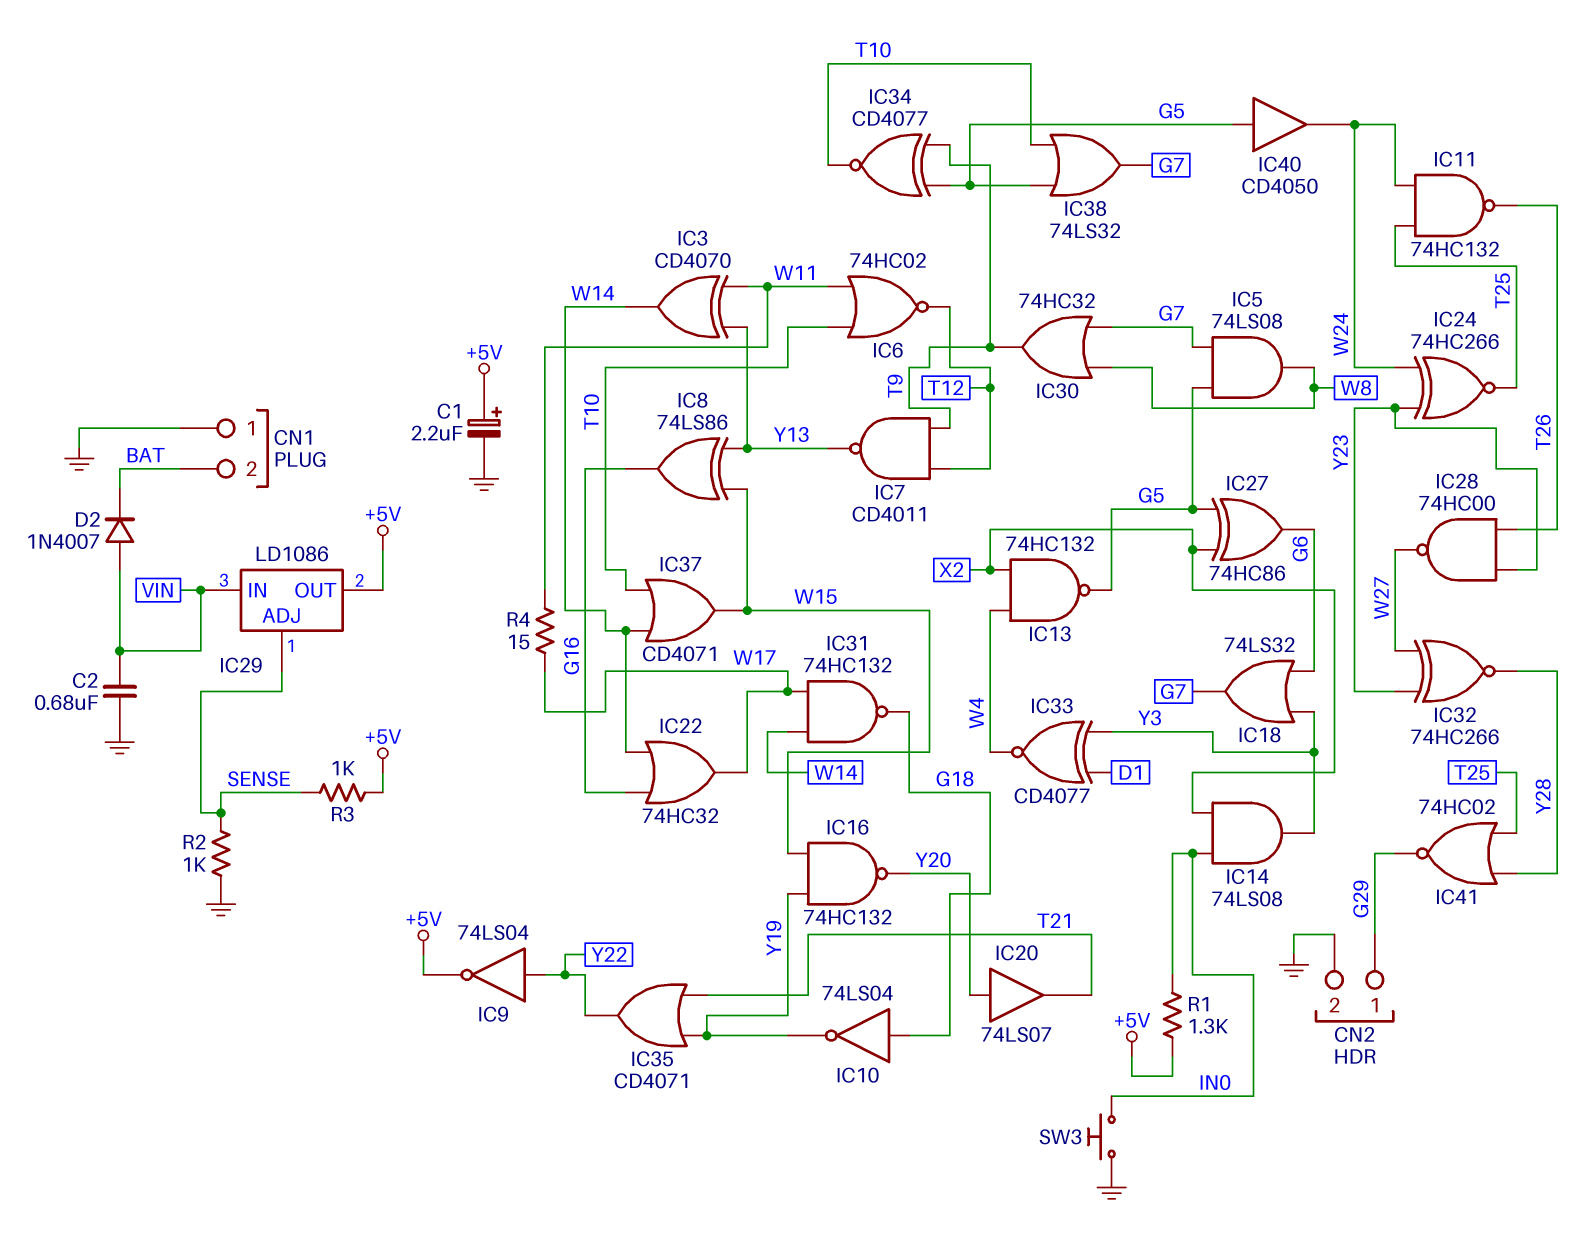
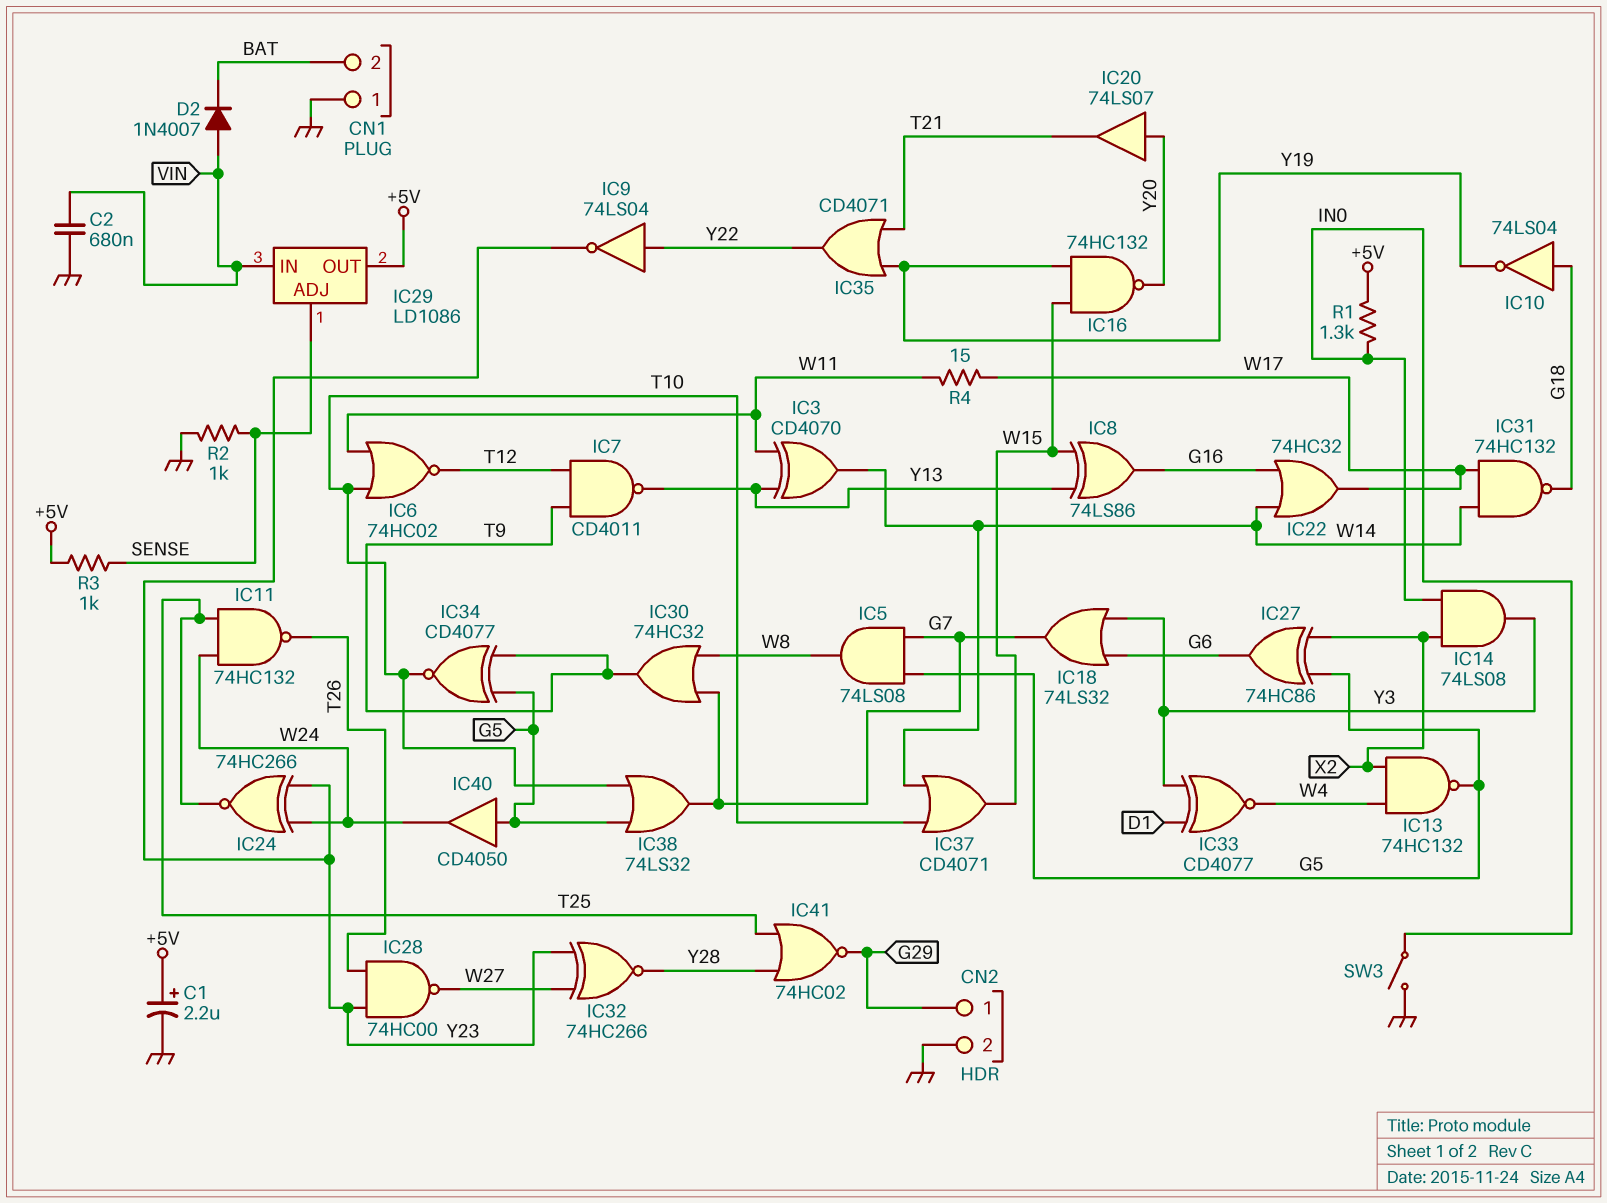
IC9: NOT 74LS04 (in Y22, out +5V) -> NOT 74LS04 (in Y22, out Y23)
SW3: button (GND, IN0) -> switch (GND, IN0)

